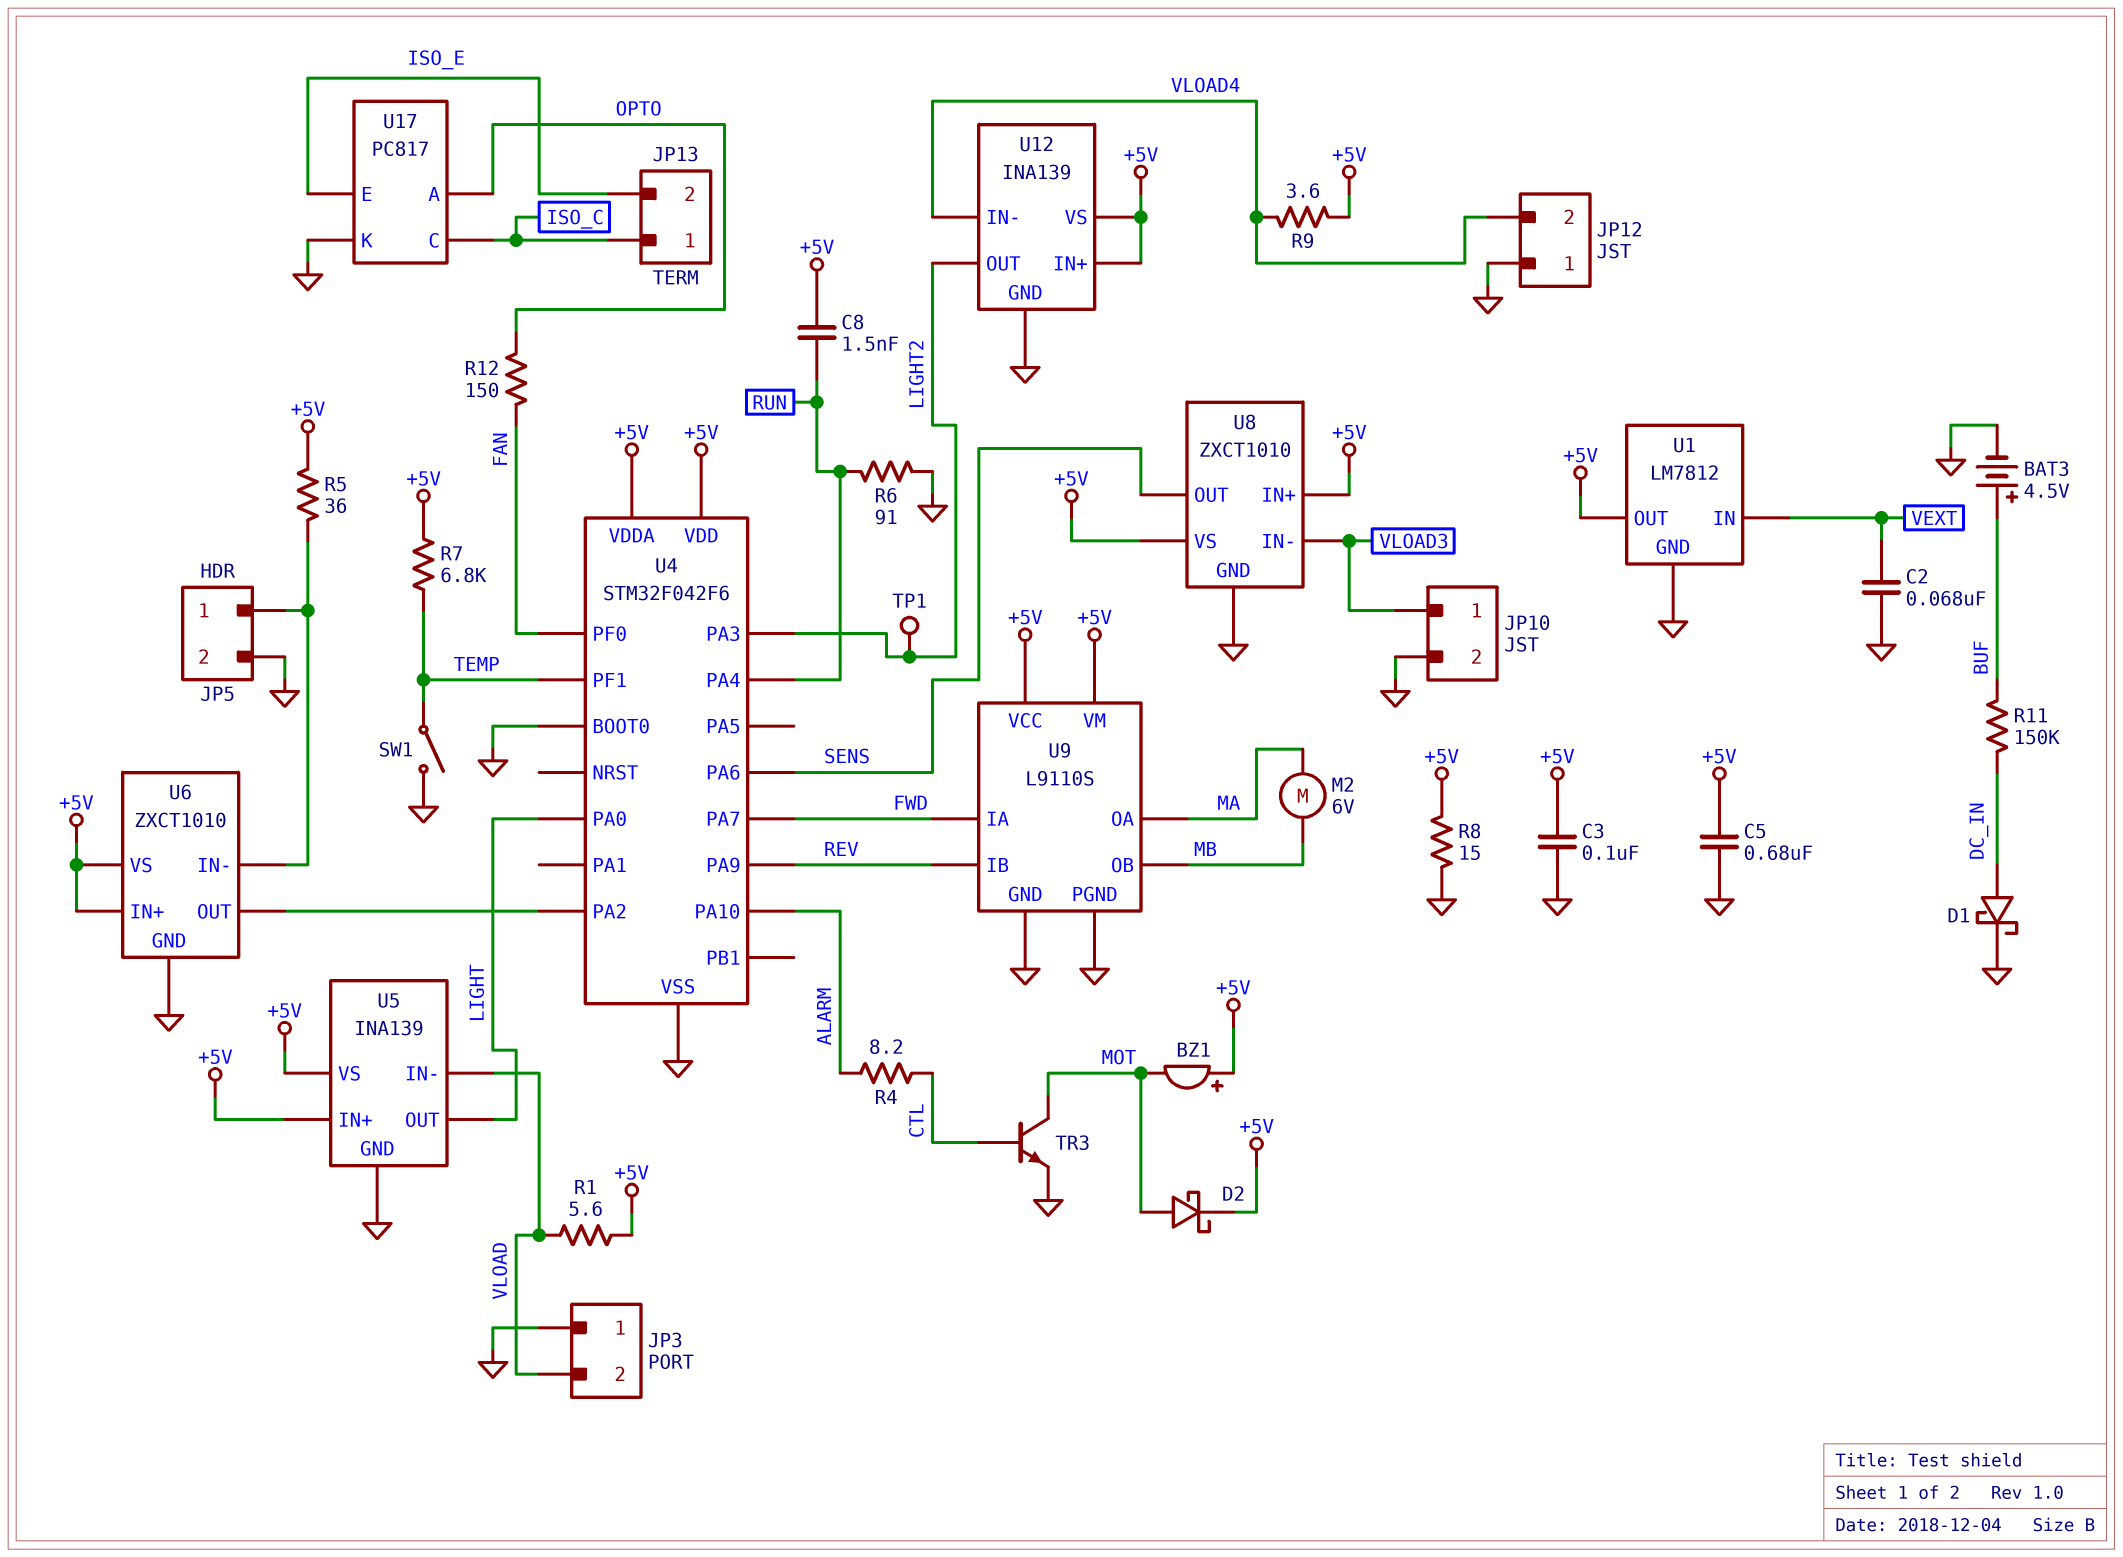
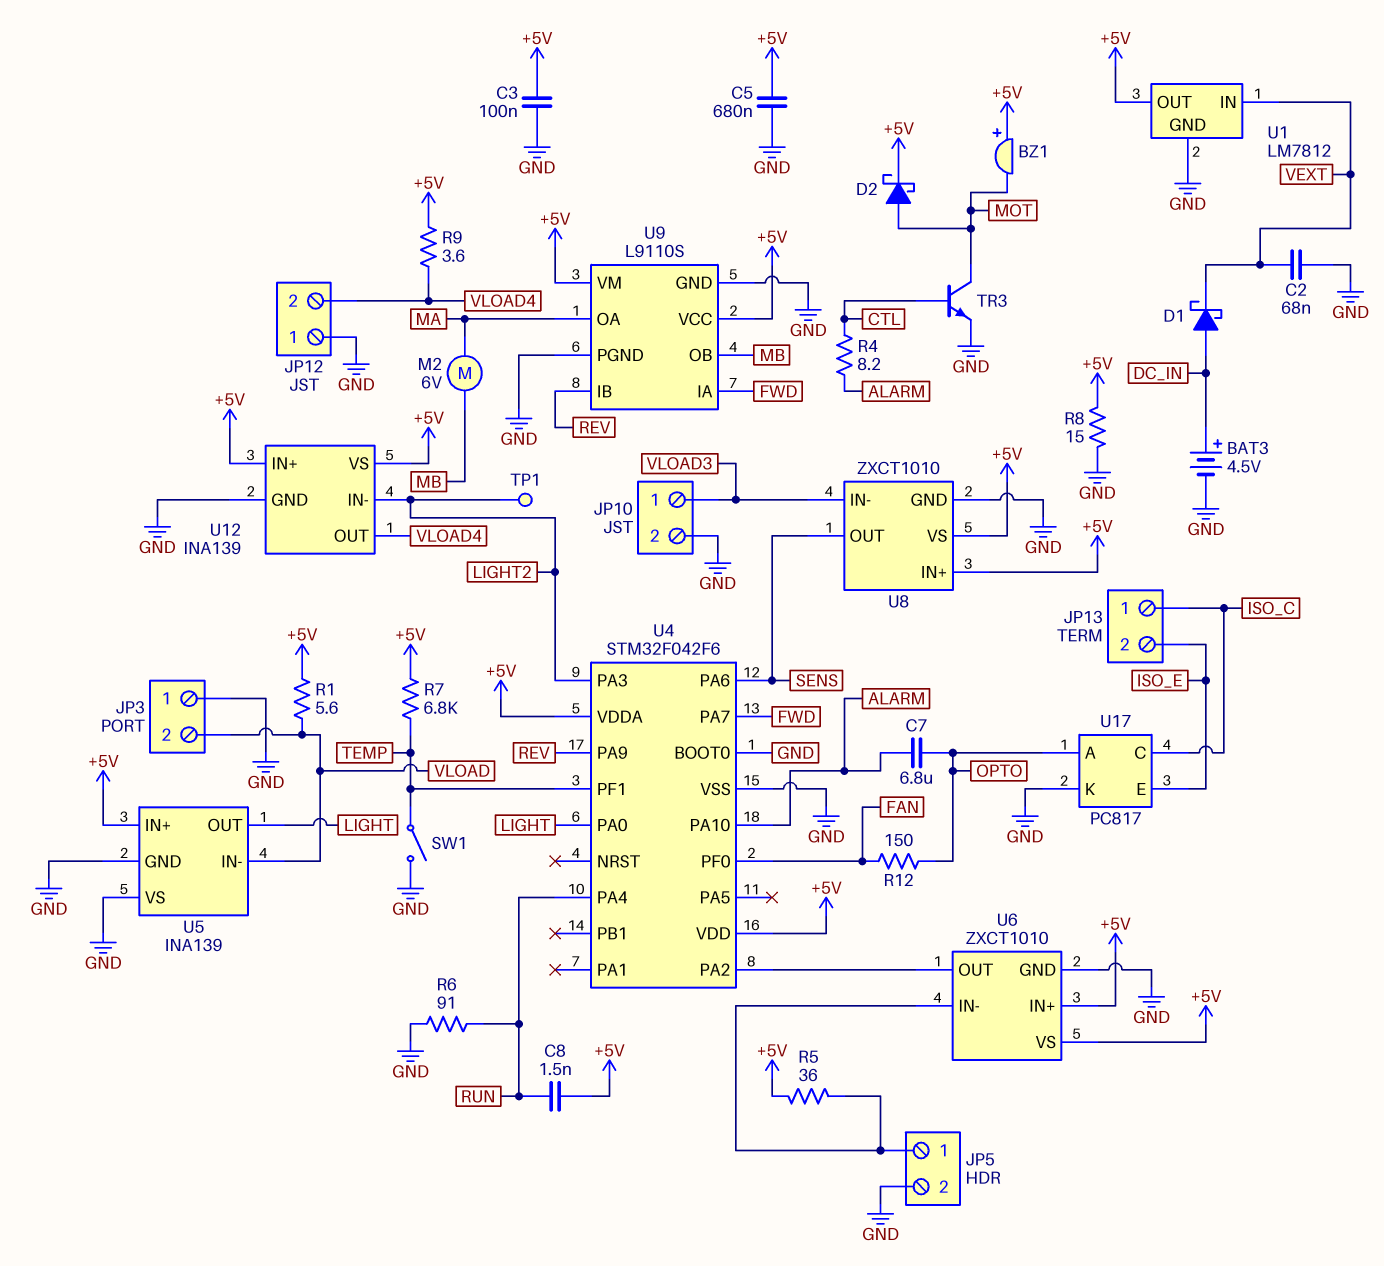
BAT3: 4.5V (plus BUF, minus GND) -> 4.5V (plus DC_IN, minus GND)
C7: none -> 6.8uF (ALARM, OPTO)
D1: schottky (A DC_IN, K GND) -> schottky (A DC_IN, K VEXT)
R11: 150k (BUF, DC_IN) -> none
U5 pin VS: +5V -> GND
U12 pin IN-: VLOAD4 -> LIGHT2
U12 pin OUT: LIGHT2 -> VLOAD4

